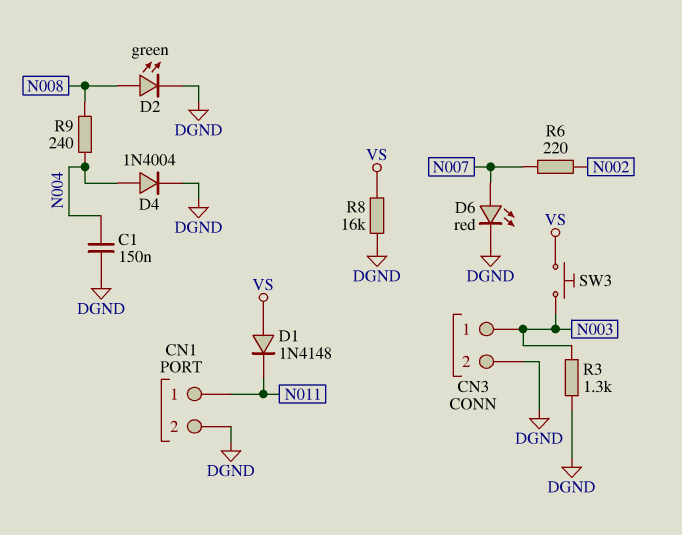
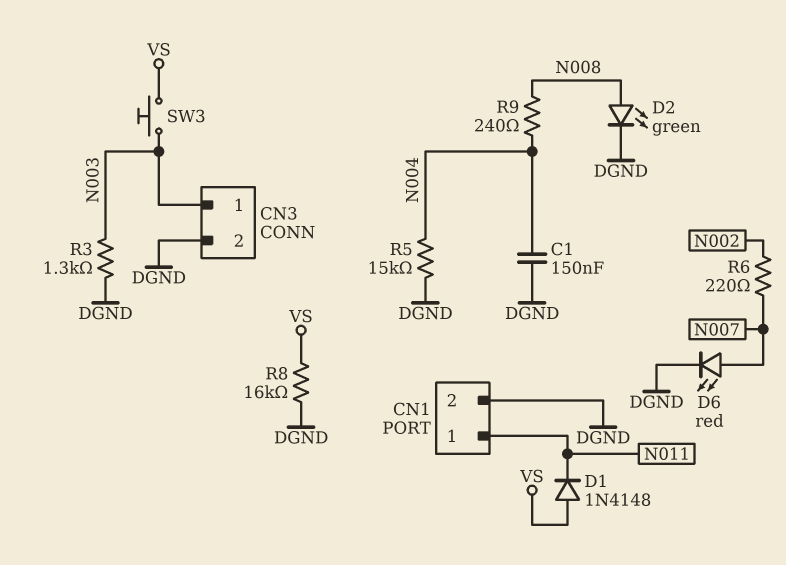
D4: diode 1N4004 (A N004, K DGND) -> none
R5: none -> 15k (DGND, N004)

